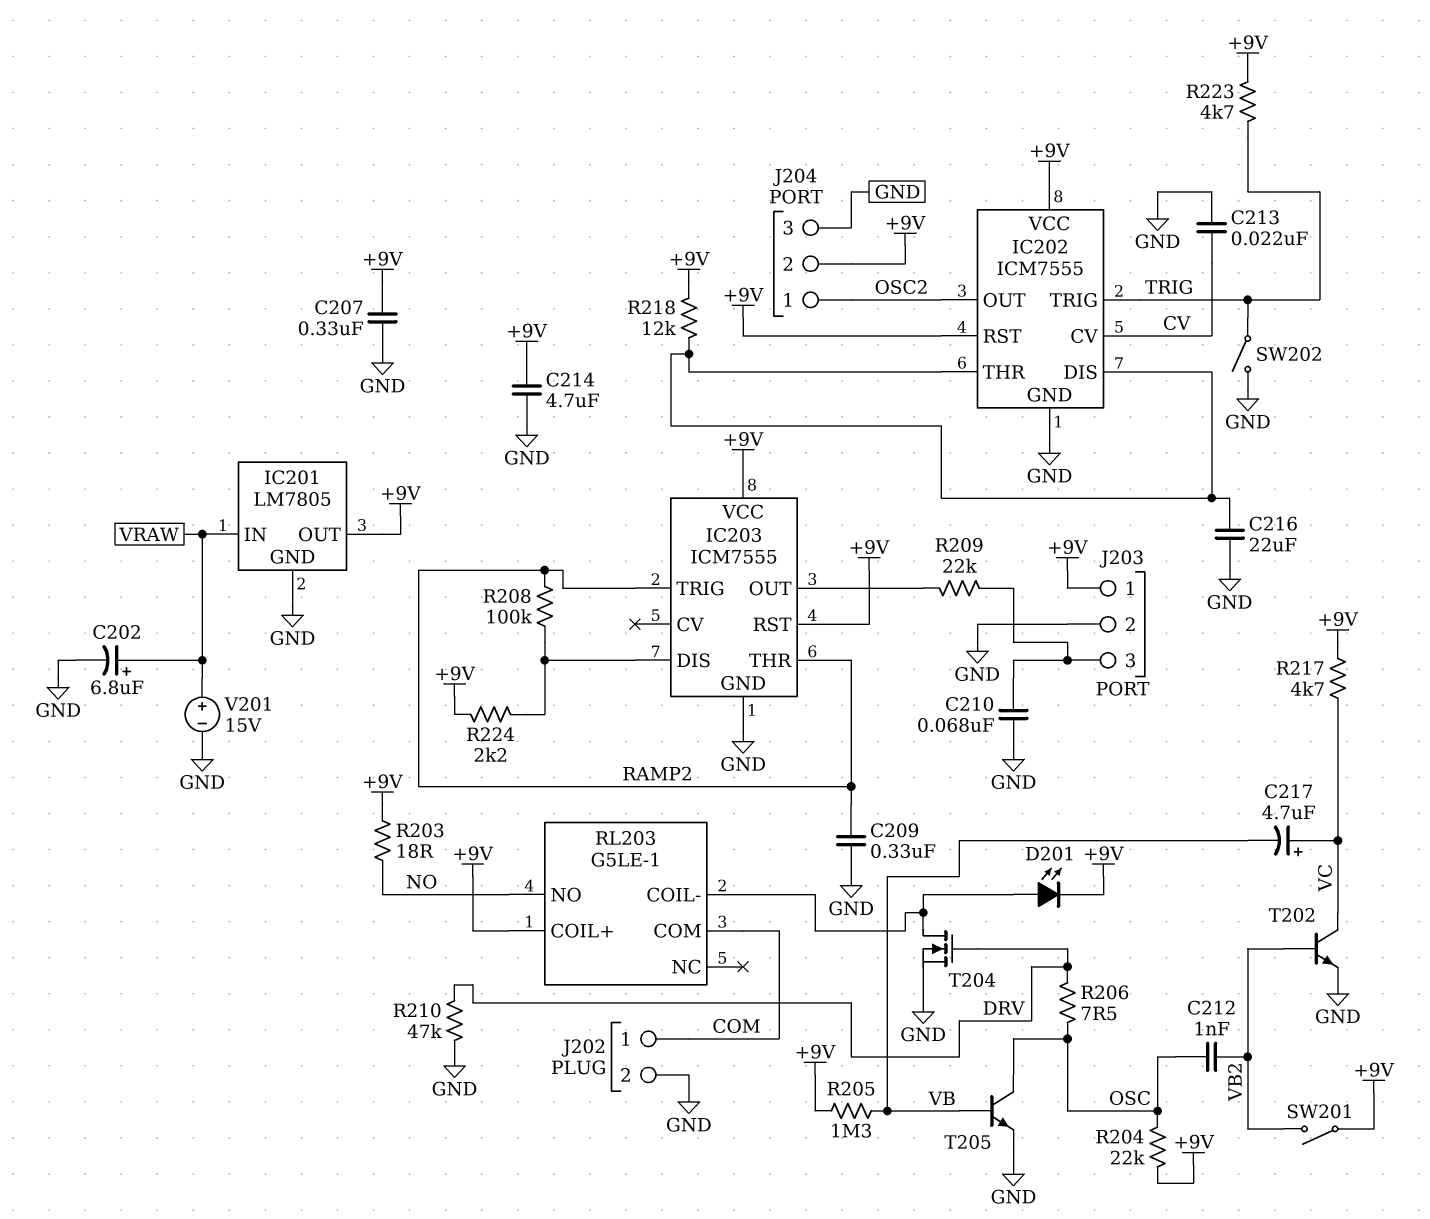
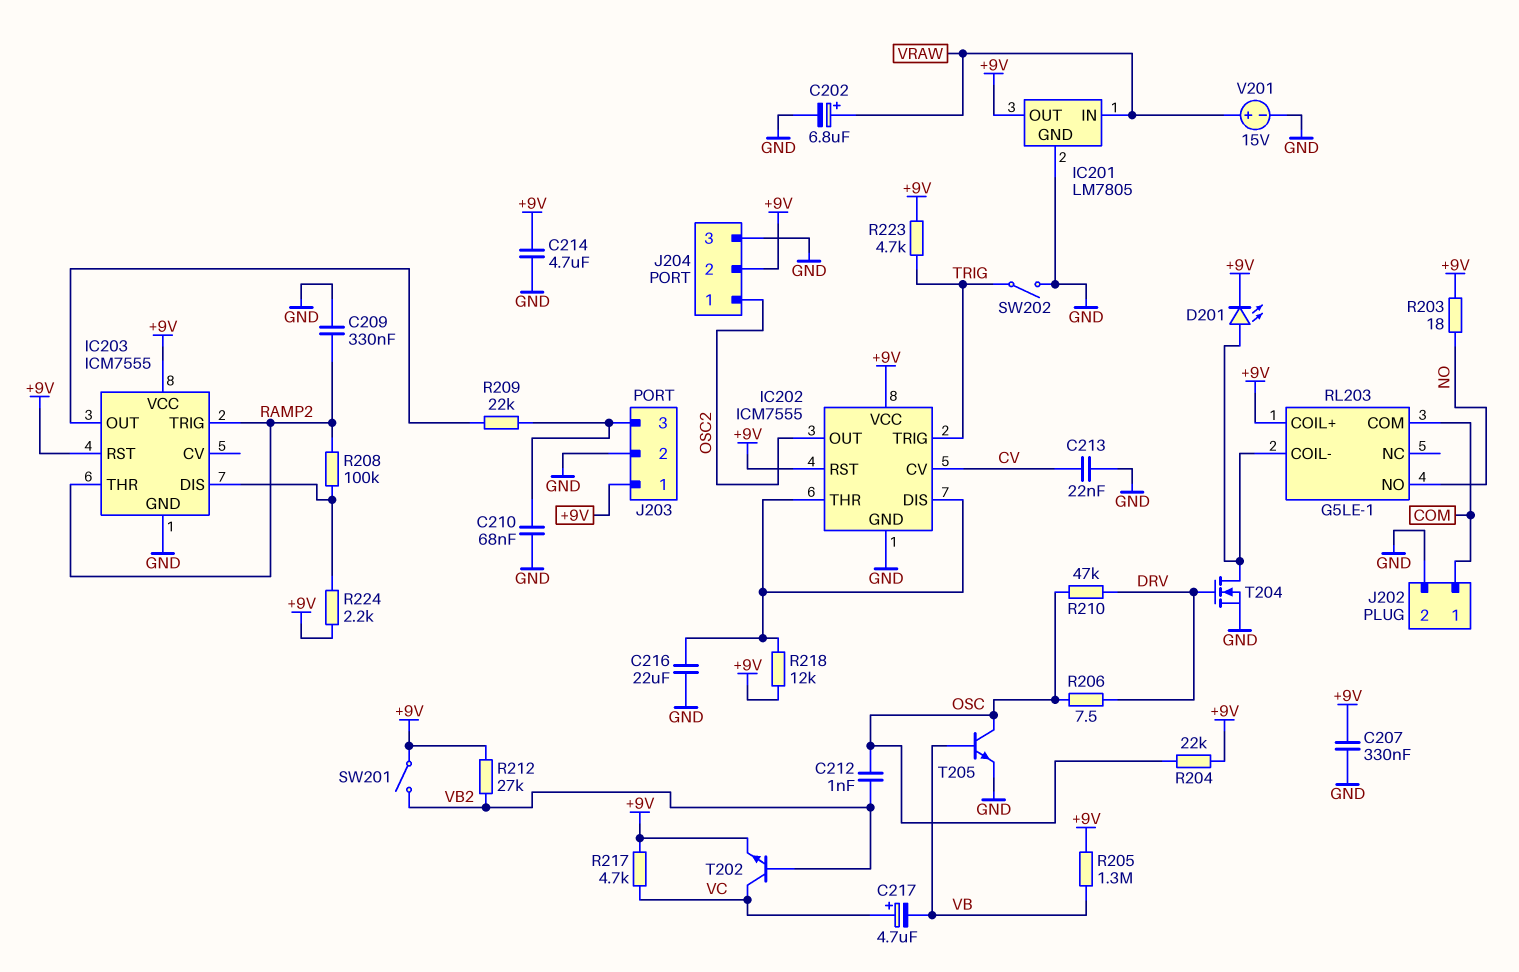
R210: 47k (DRV, GND) -> 47k (DRV, OSC)
R212: none -> 27k (+9V, VB2)
T202: NPN (B VB2, C VC, E GND) -> NPN (B VB2, C VC, E +9V)

